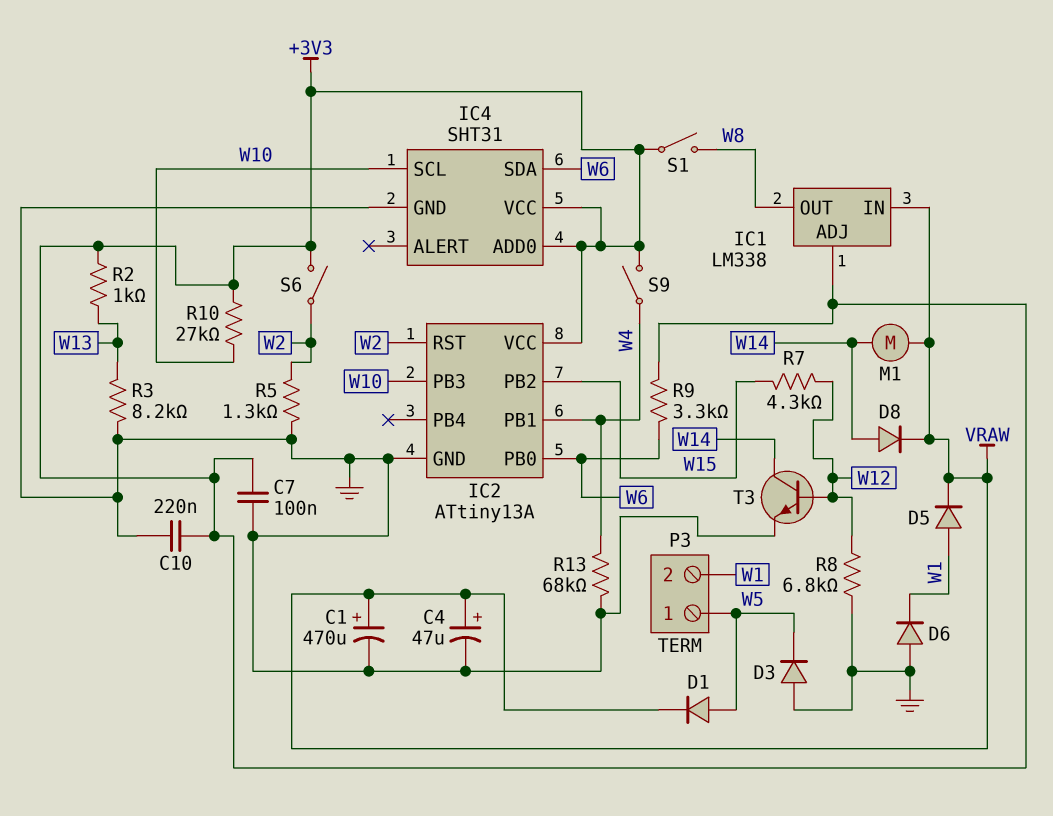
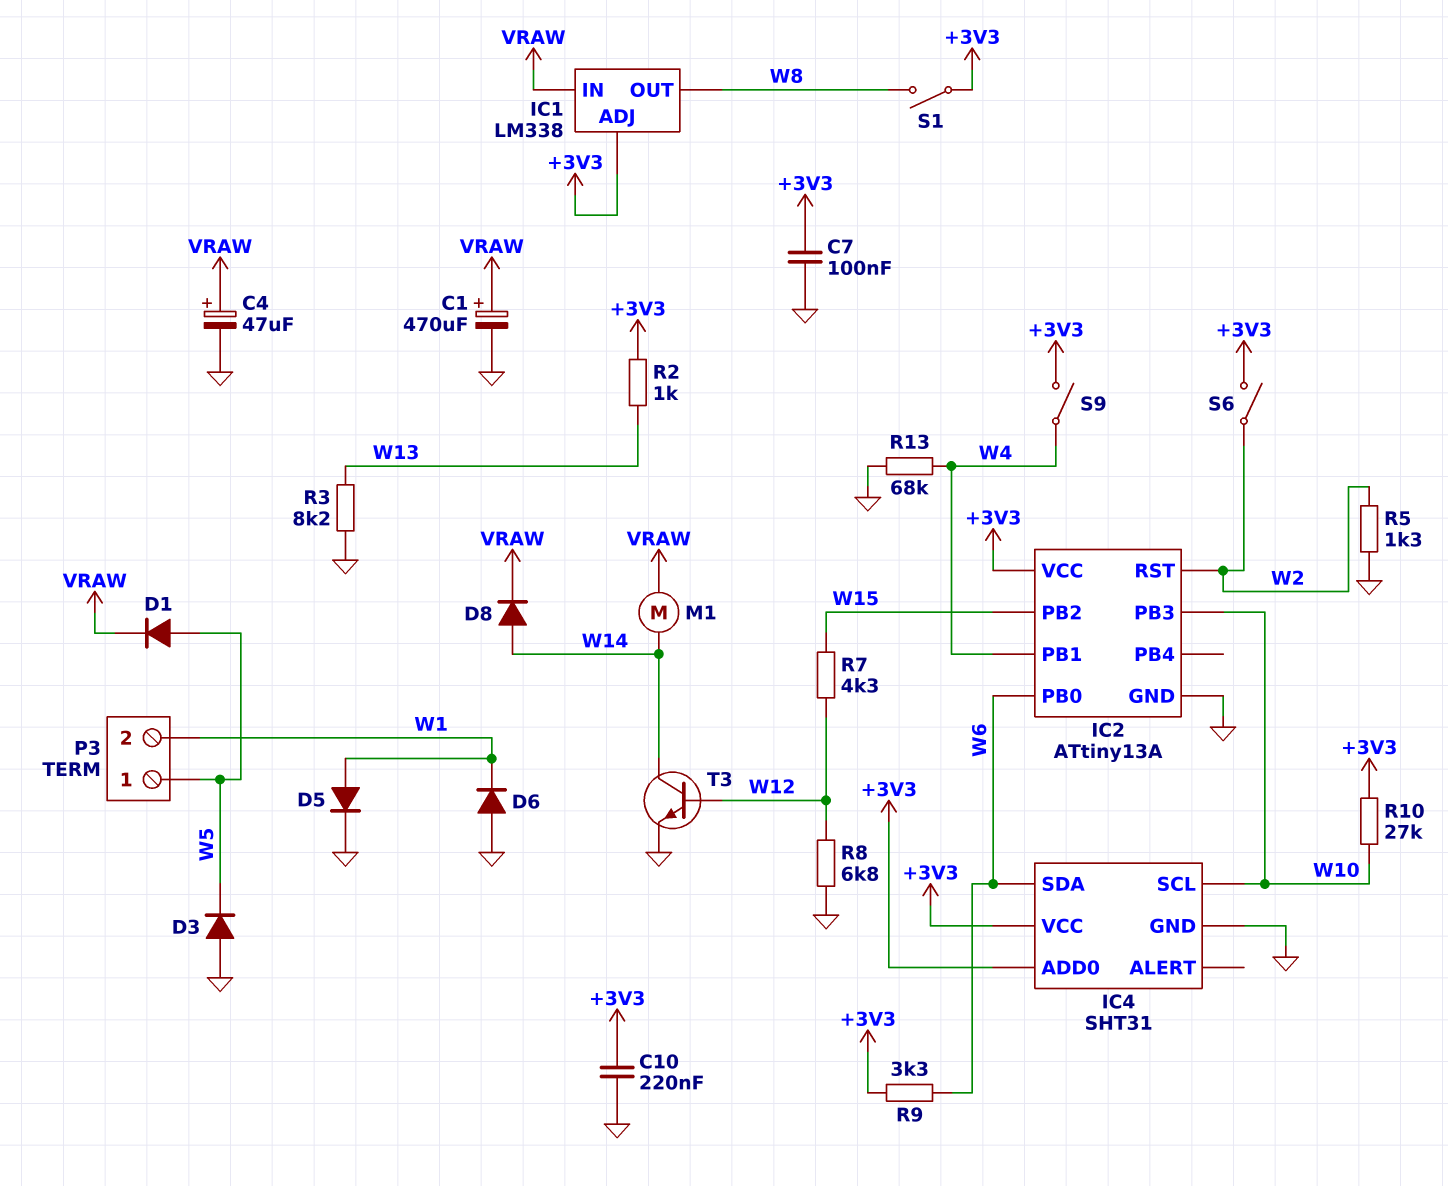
D5: diode (A W1, K VRAW) -> diode (A W1, K GND)

